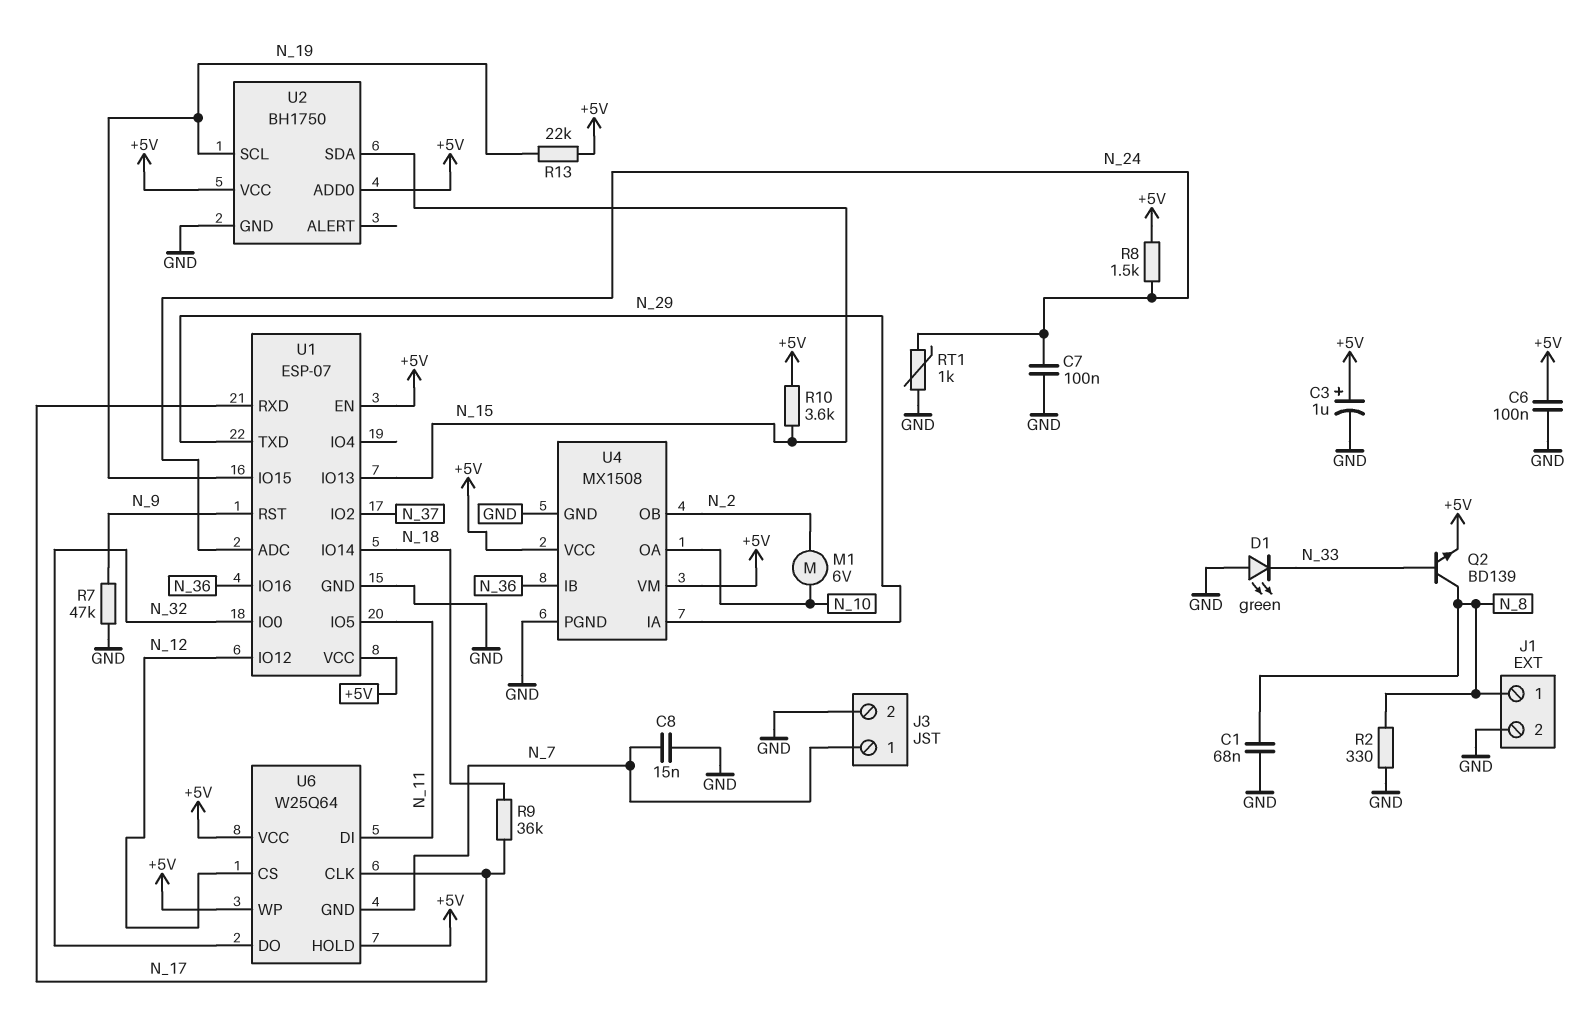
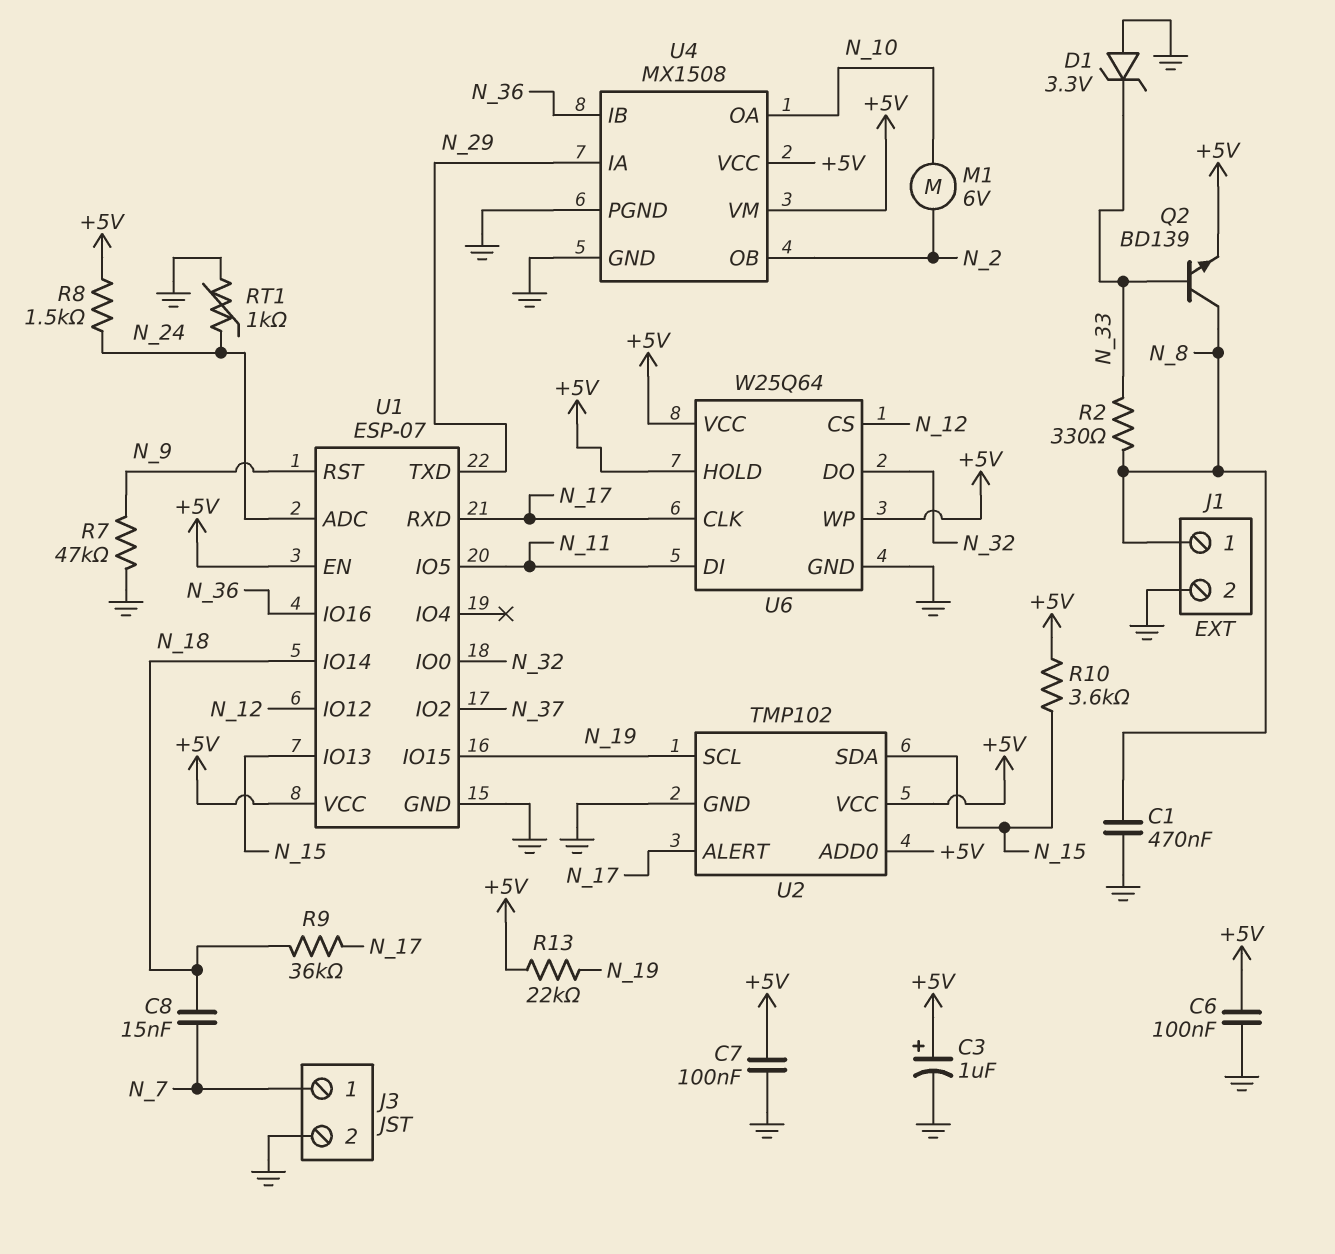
C1: 68nF (GND, N_8) -> 470nF (GND, N_8)
C7: 100nF (GND, N_24) -> 100nF (+5V, GND)
C8: 15nF (GND, N_7) -> 15nF (N_7, N_18)
D1: LED green (A GND, K N_33) -> zener 3.3V (A GND, K N_33)
R2: 330 (GND, N_8) -> 330 (N_8, N_33)
U2: BH1750 -> TMP102
U2 pin ALERT: none -> N_17
U6 pin GND: N_7 -> GND

